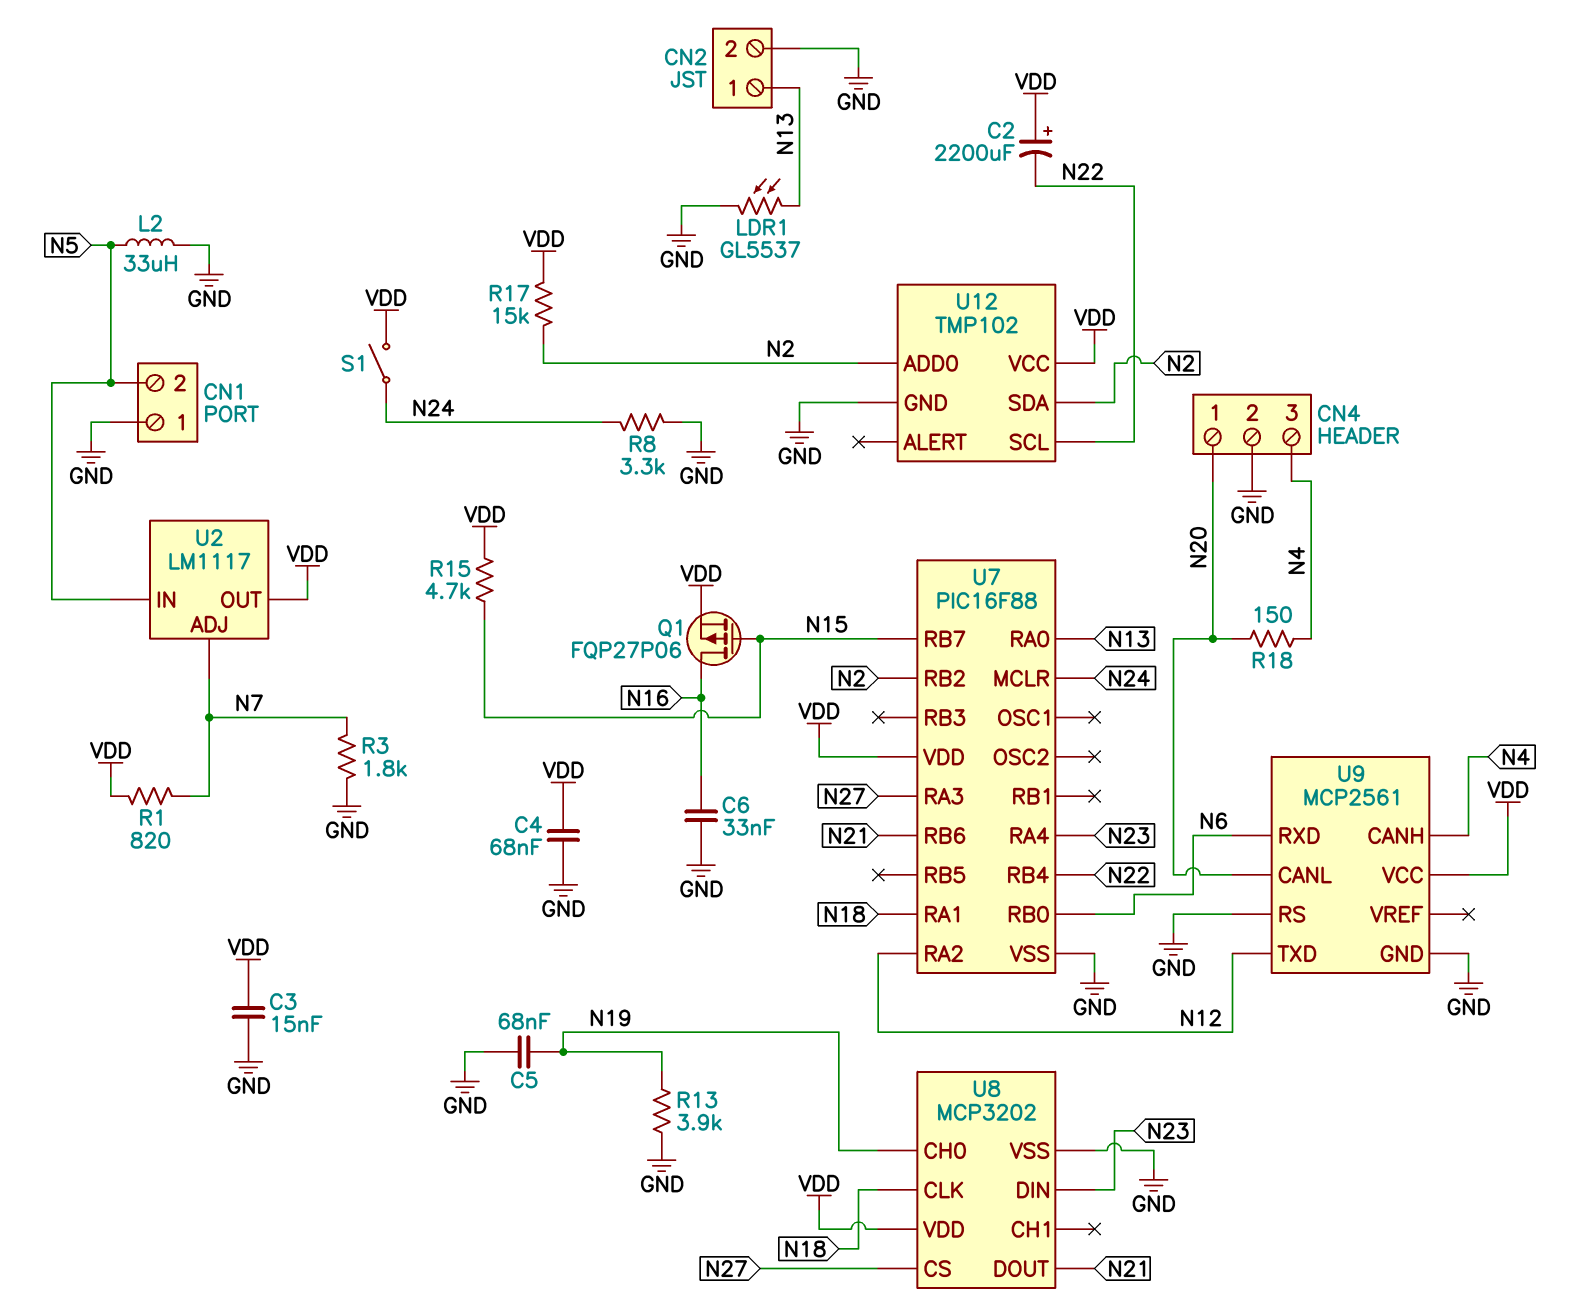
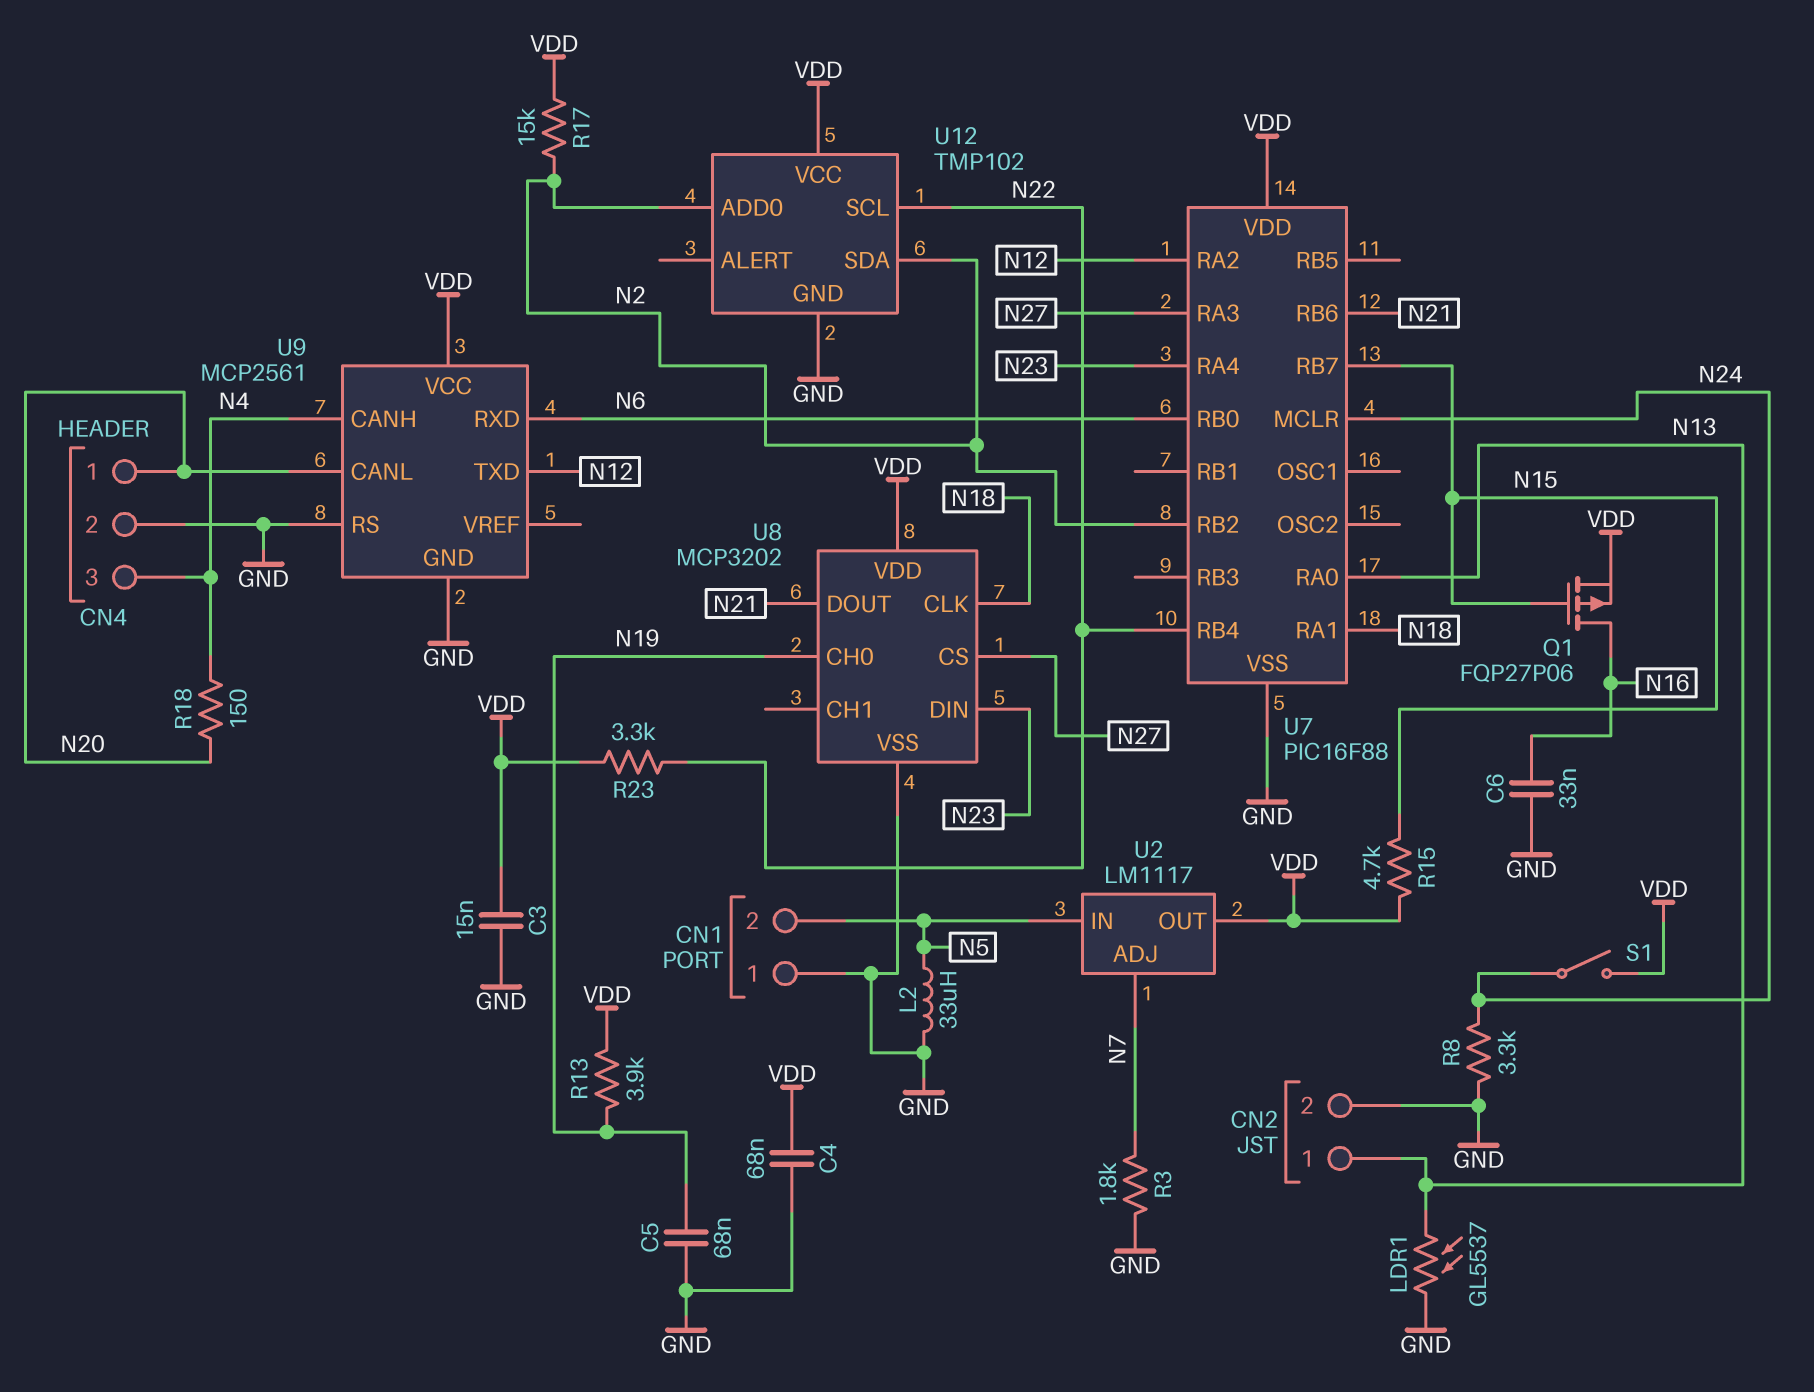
C2: 2200uF (plus VDD, minus N22) -> none
R1: 820 (N7, VDD) -> none
R13: 3.9k (GND, N19) -> 3.9k (N19, VDD)
R23: none -> 3.3k (N22, VDD)

